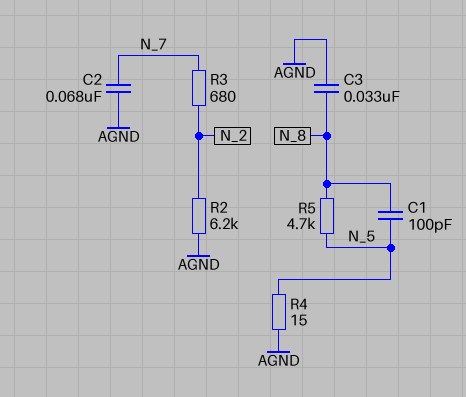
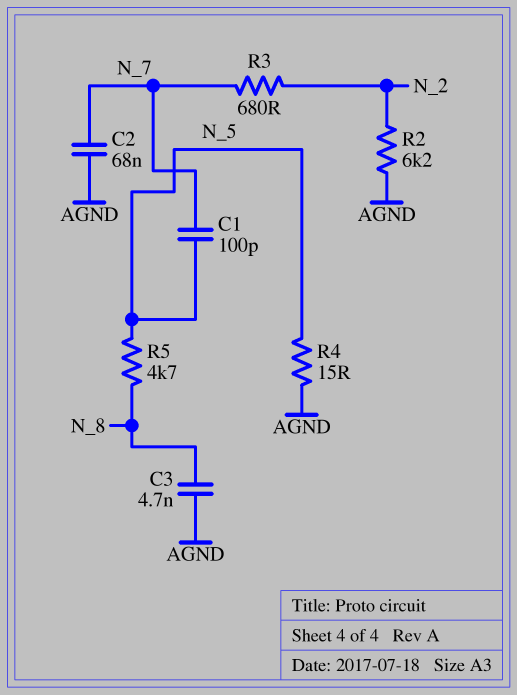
C1: 100pF (N_5, N_8) -> 100pF (N_5, N_7)
C3: 33nF (AGND, N_8) -> 4.7nF (AGND, N_8)

